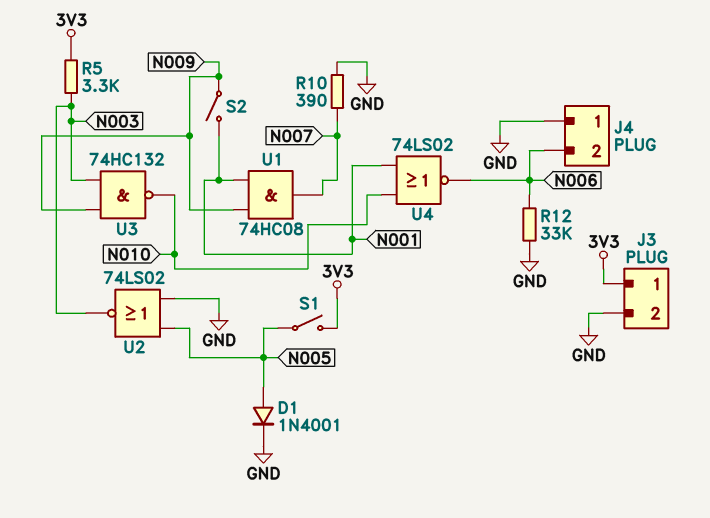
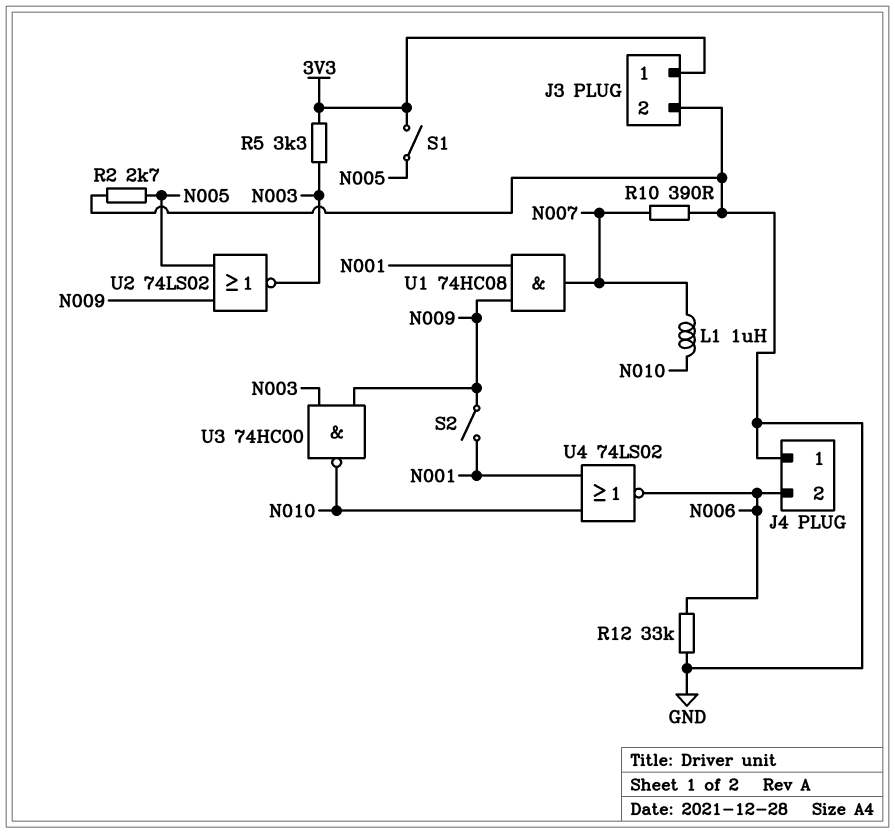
D1: diode 1N4001 (A N005, K GND) -> none
L1: none -> 1uH (N007, N010)
R2: none -> 2.7k (GND, N005)
U2: NOR 74LS02 (in GND, in N005, out N003) -> NOR 74LS02 (in N005, in N009, out N003)
U3: NAND 74HC132 (in N003, in N009, out N010) -> NAND 74HC00 (in N003, in N009, out N010)

